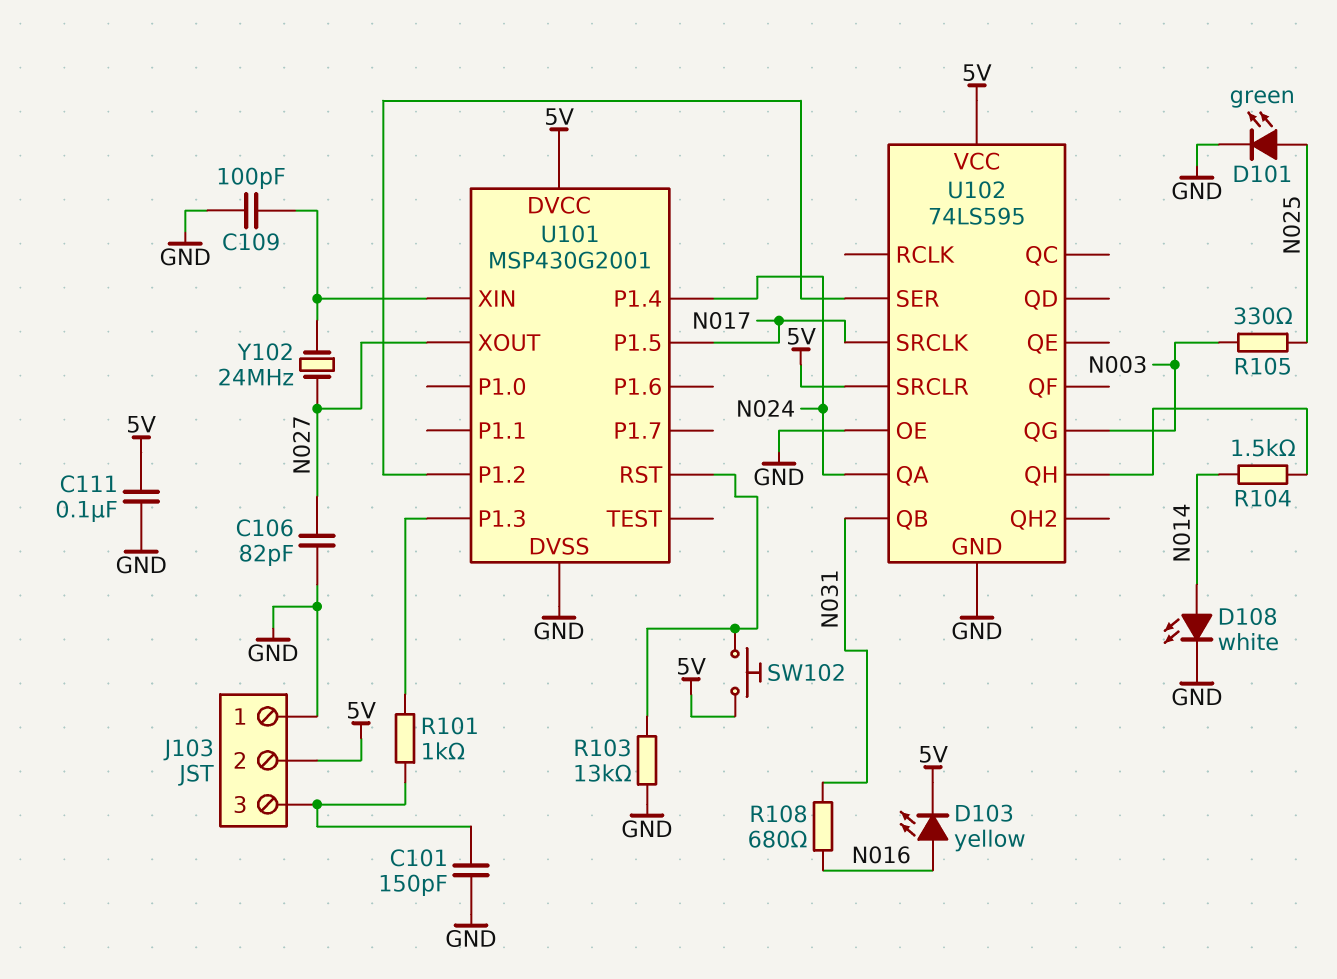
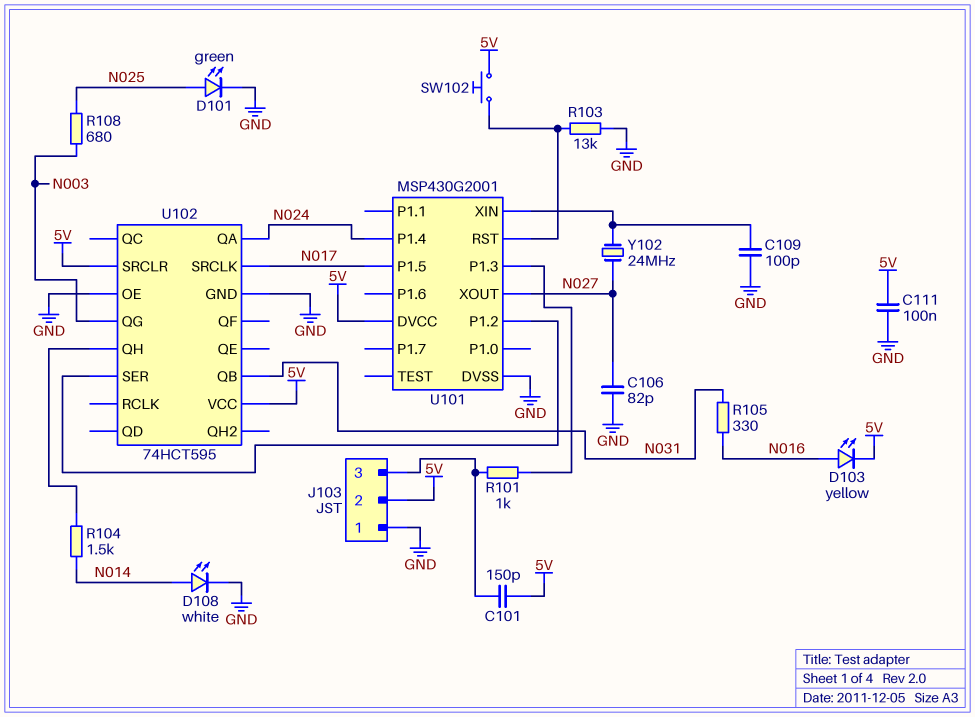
C101: 150pF (GND, J103/3) -> 150pF (5V, J103/3)
R105: 330 (N003, N025) -> 330 (N016, N031)
R108: 680 (N016, N031) -> 680 (N003, N025)
U102: 74LS595 -> 74HCT595

